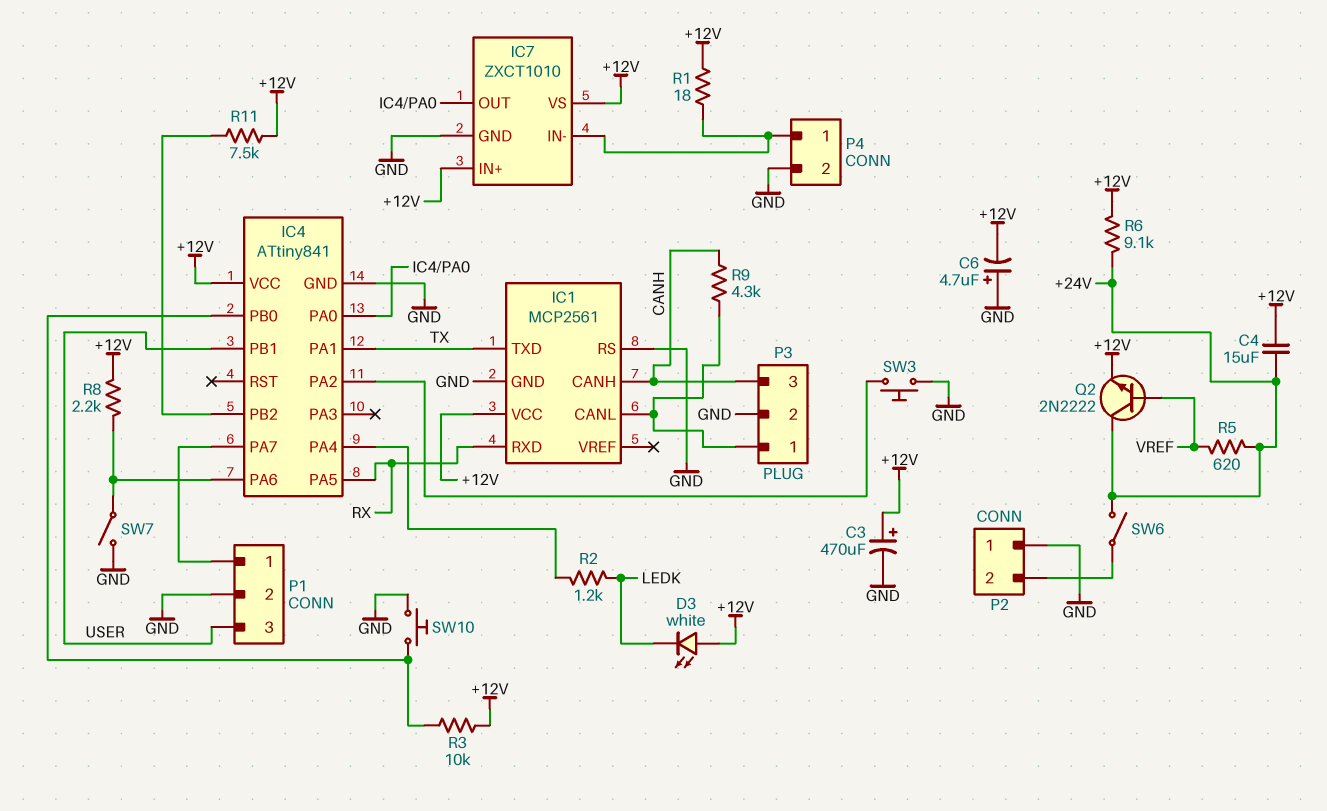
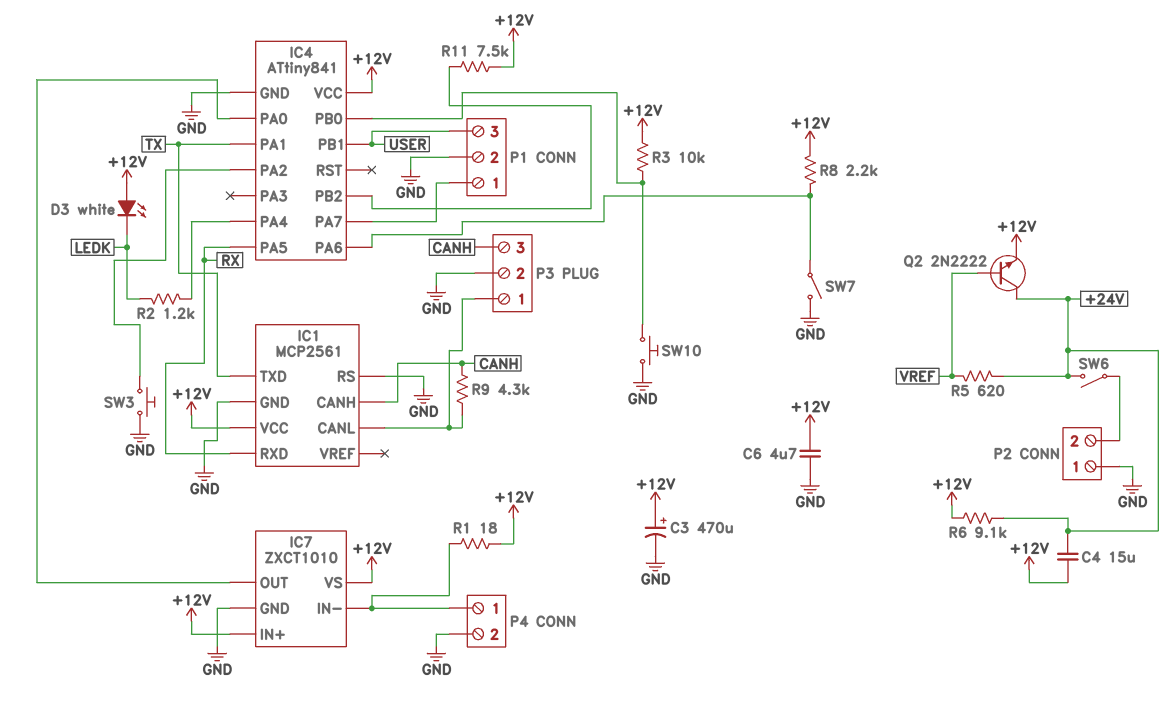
C6: 4.7uF (plus GND, minus +12V) -> 4.7uF (+12V, GND)

